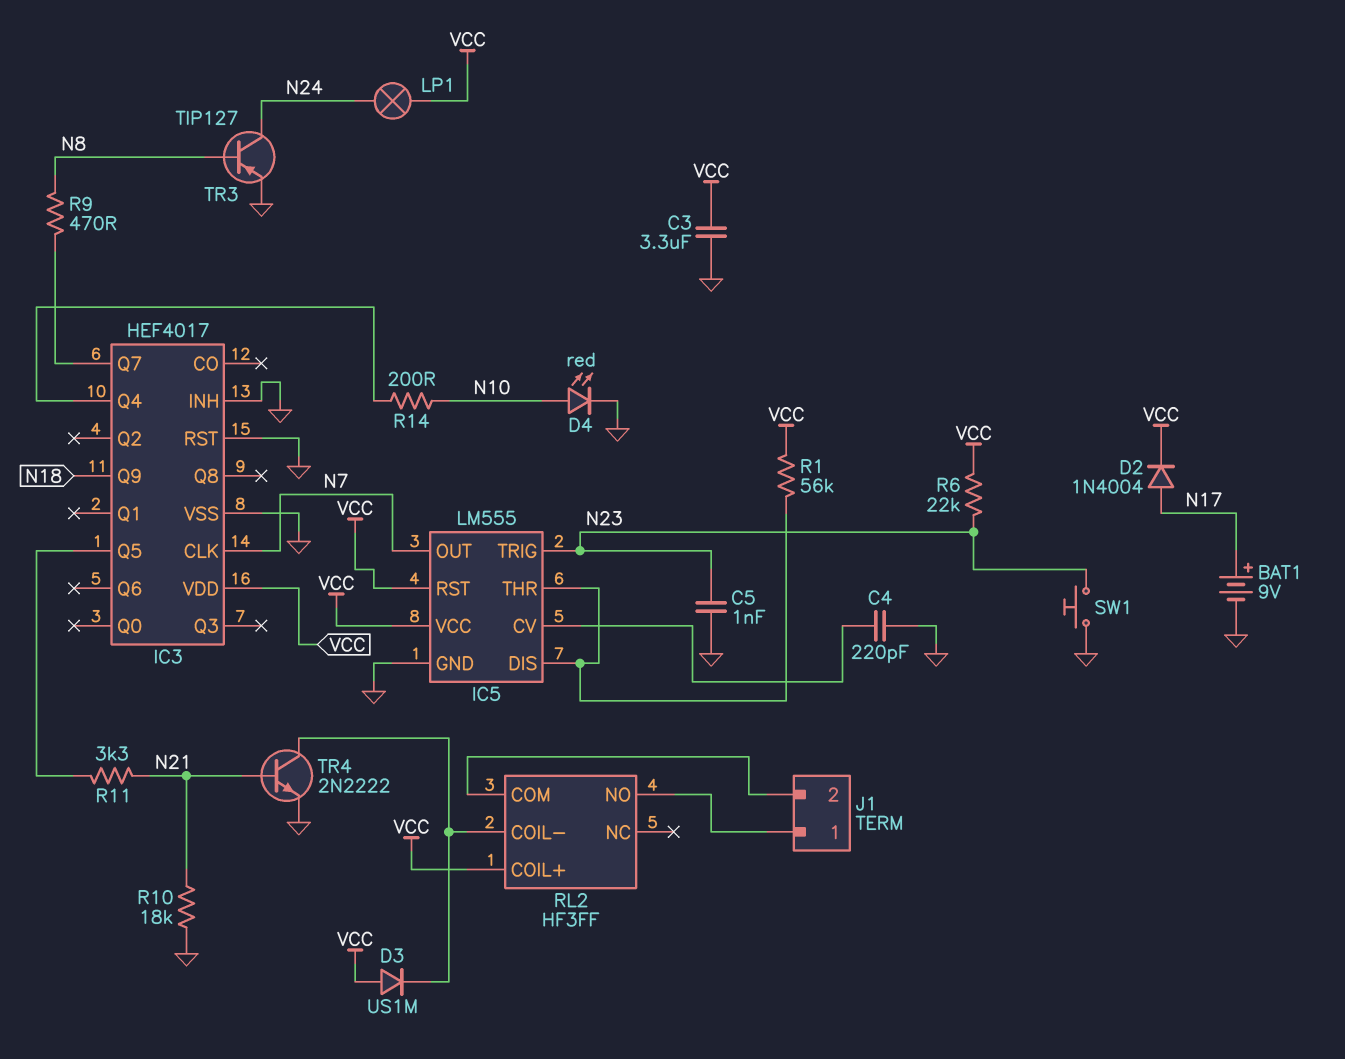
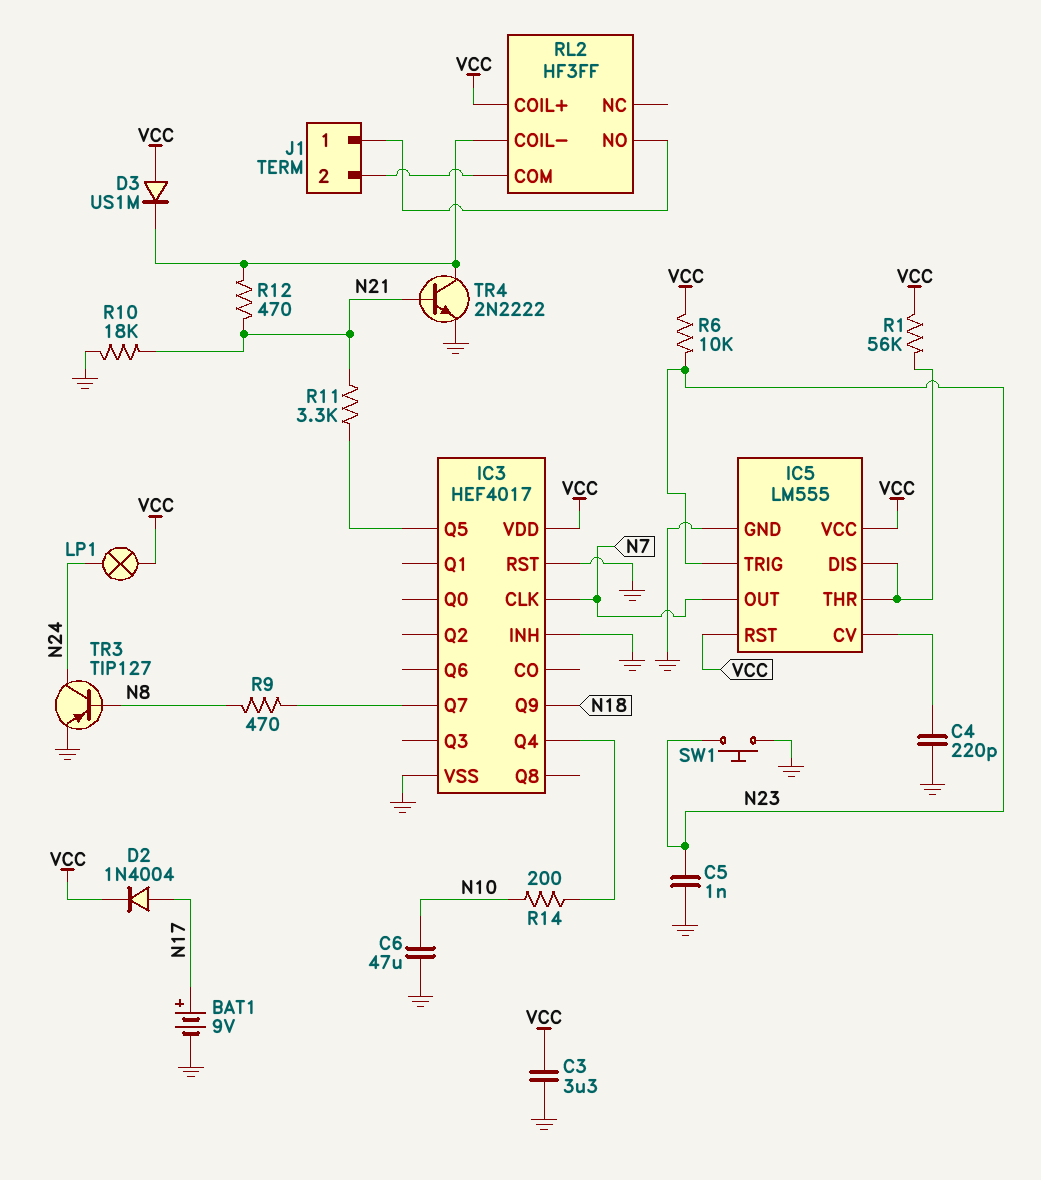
C6: none -> 47uF (GND, N10)
D4: LED red (A N10, K GND) -> none
R6: 22k (N23, VCC) -> 10k (N23, VCC)
R12: none -> 470 (N21, RL2/COIL-)

